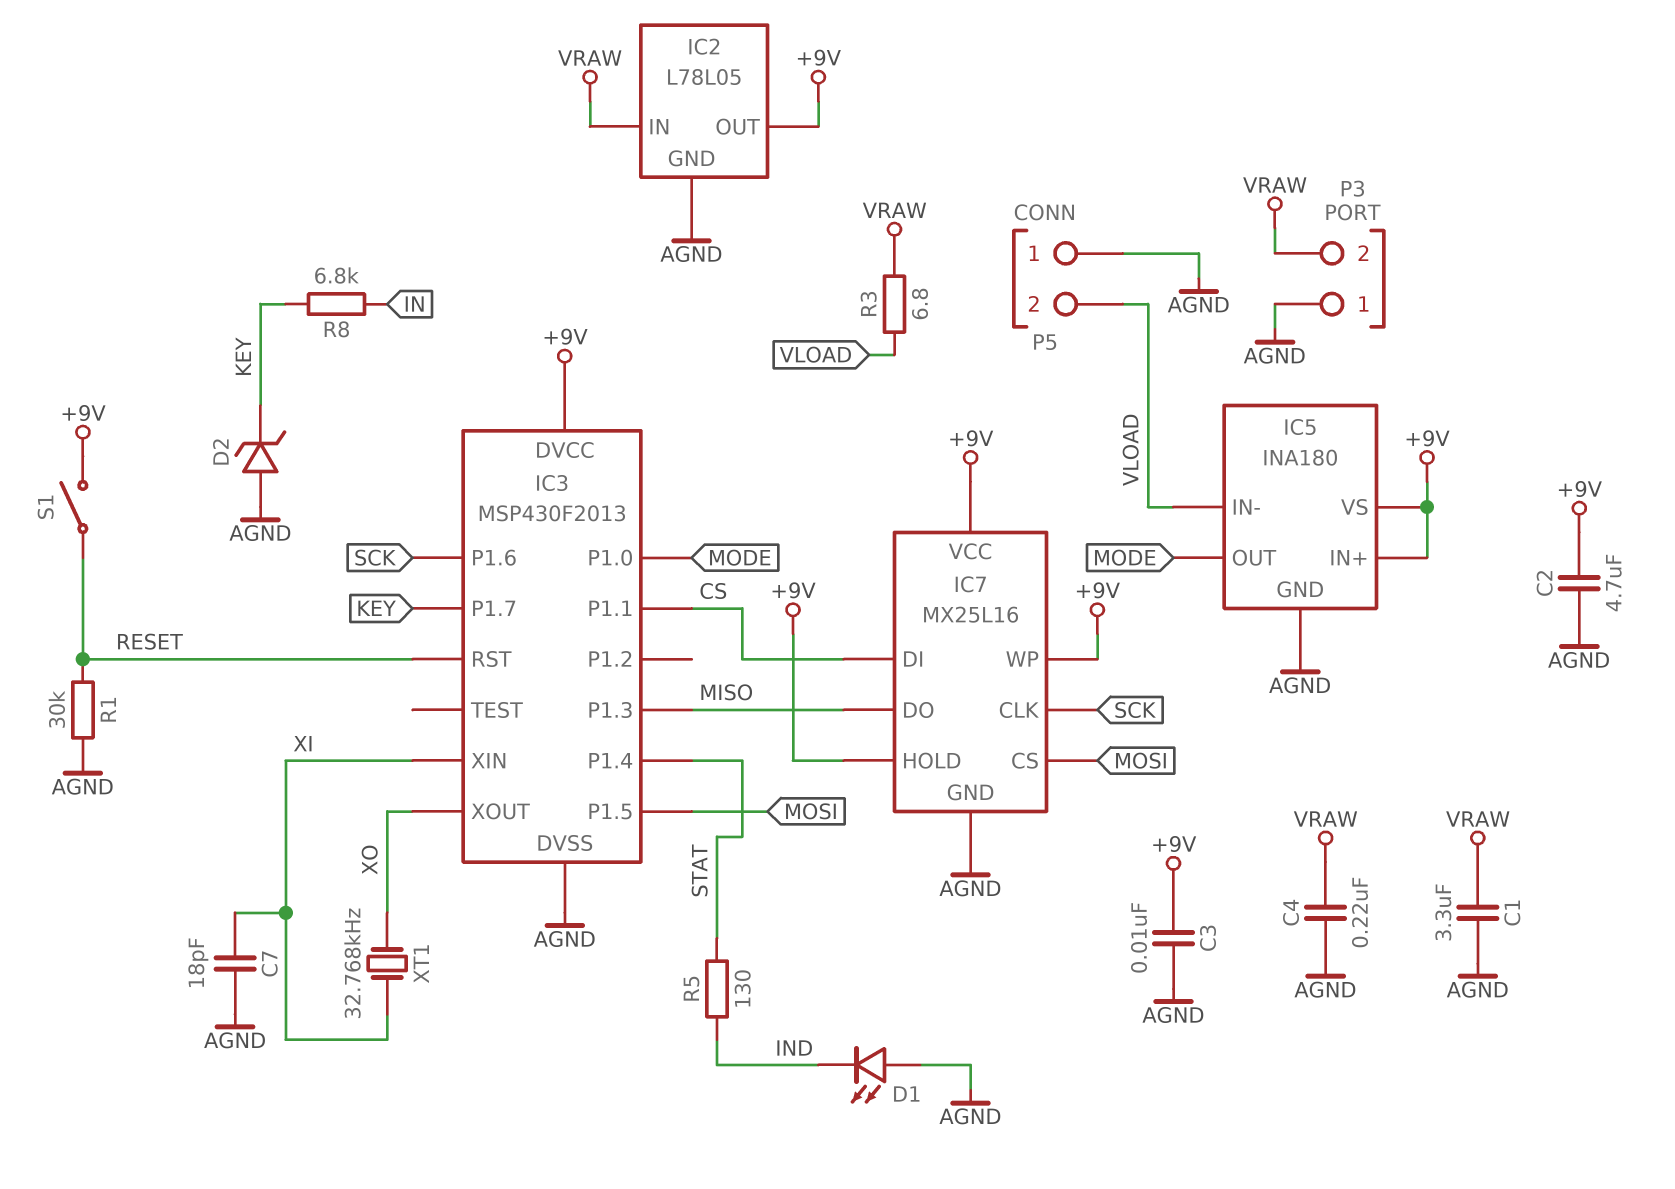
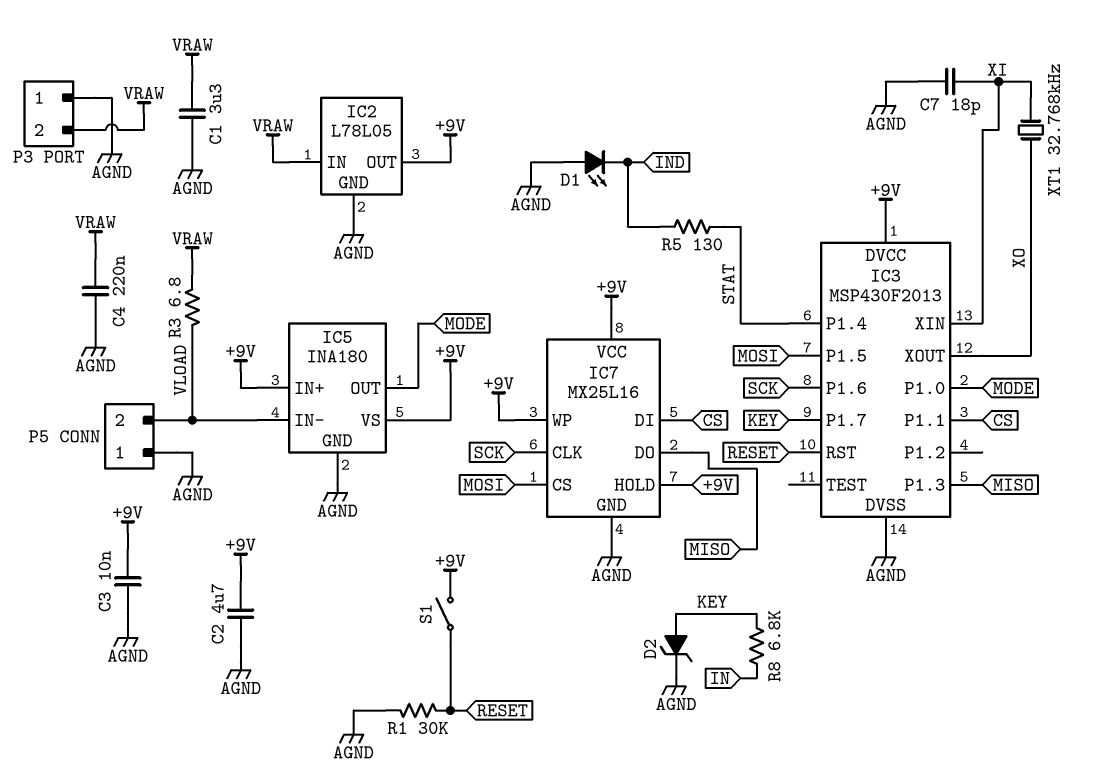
D2: zener (A AGND, K KEY) -> zener (A KEY, K AGND)

